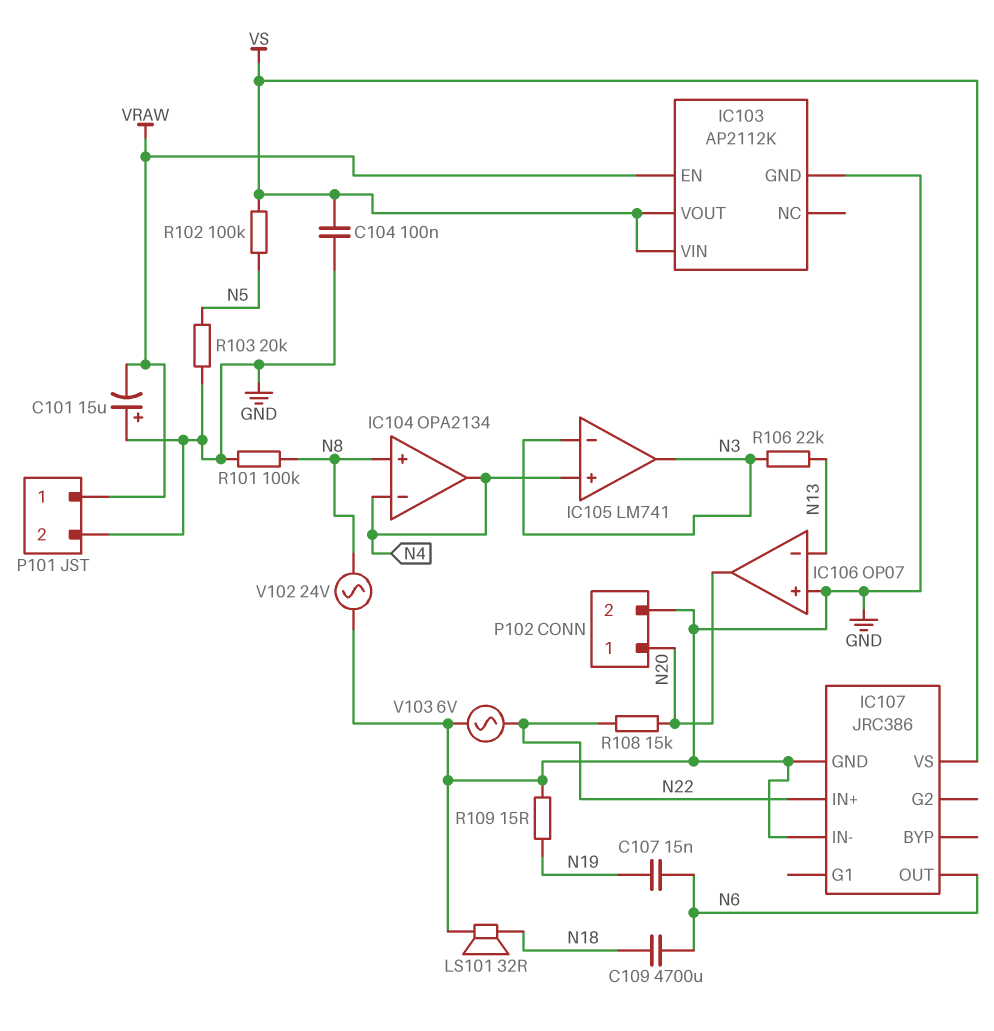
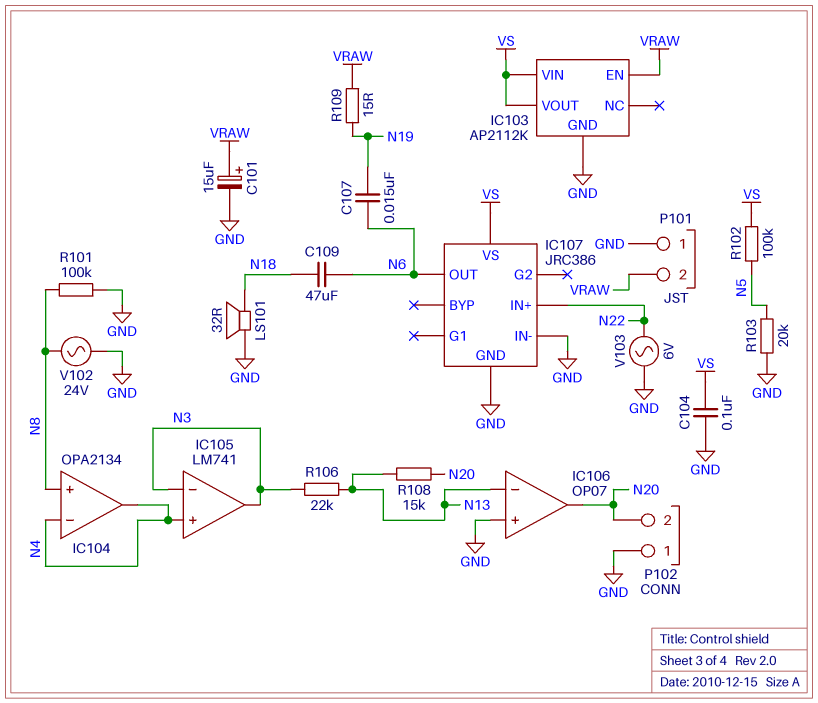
C101: 15uF (plus GND, minus VRAW) -> 15uF (plus VRAW, minus GND)
C109: 4700uF (N6, N18) -> 47uF (N6, N18)
P101 pin 1: VRAW -> GND
P101 pin 2: GND -> VRAW
P102 pin 1: N20 -> GND
P102 pin 2: GND -> N20
R108: 15k (N20, N22) -> 15k (N13, N20)
R109: 15 (GND, N19) -> 15 (N19, VRAW)

